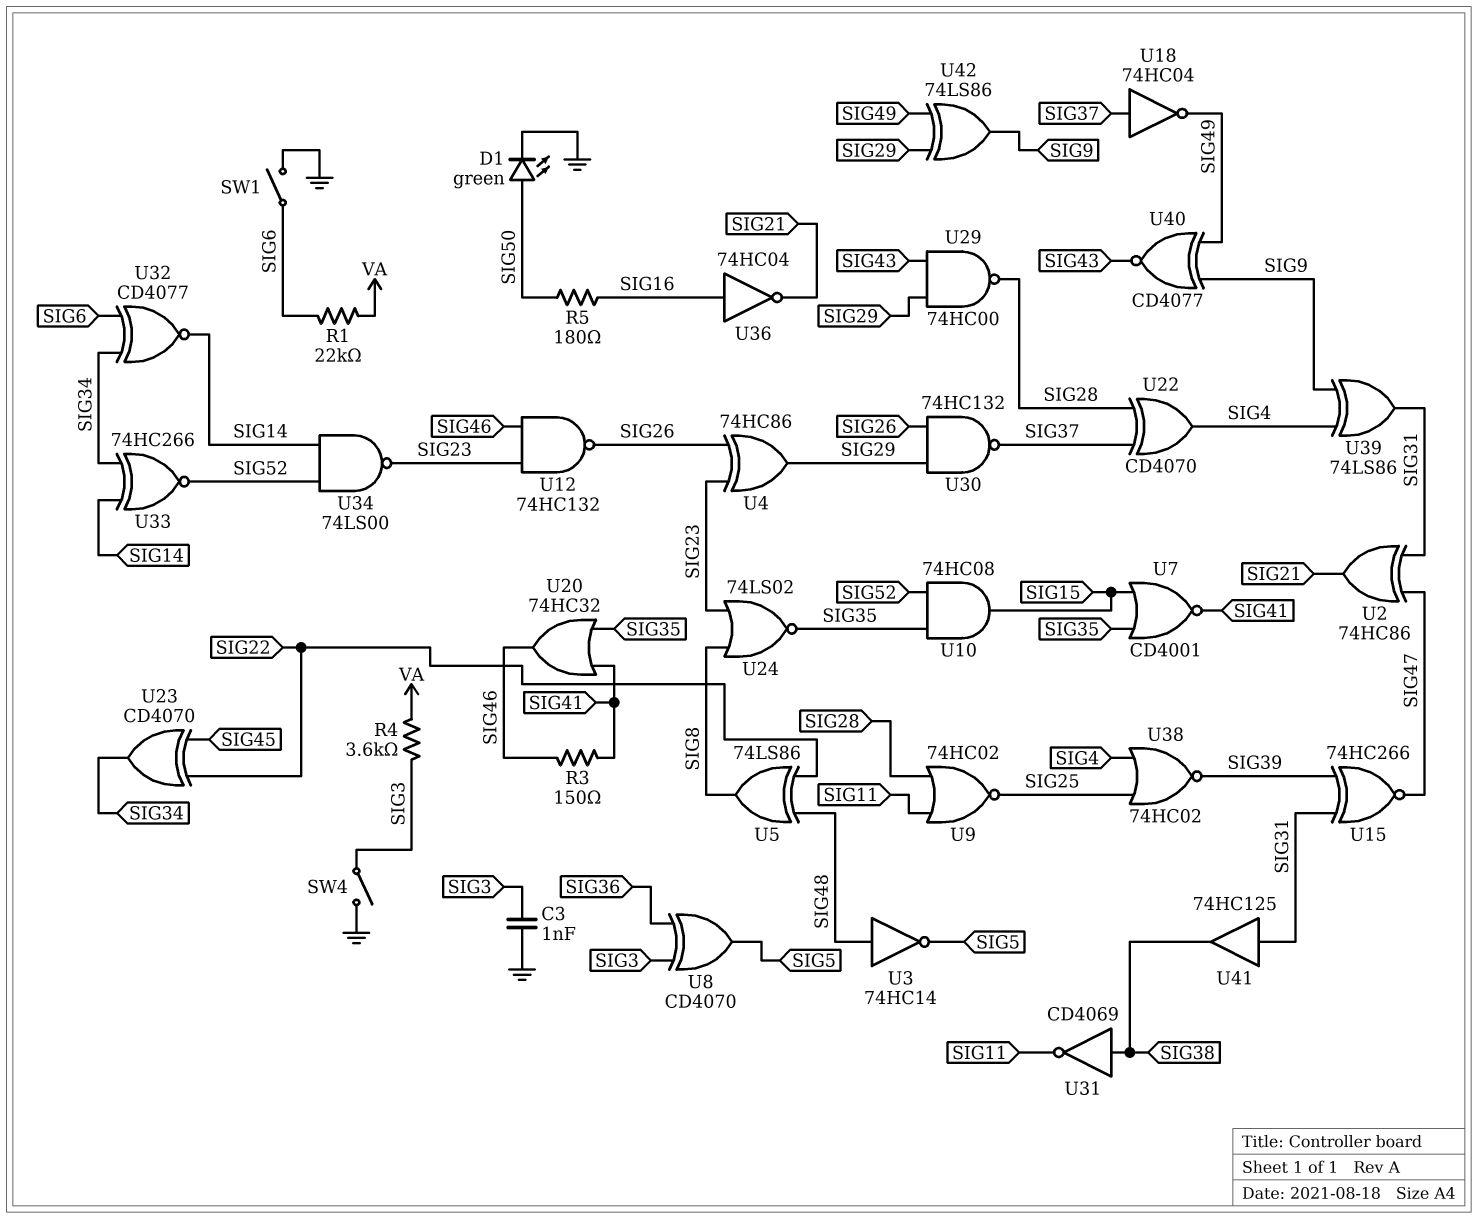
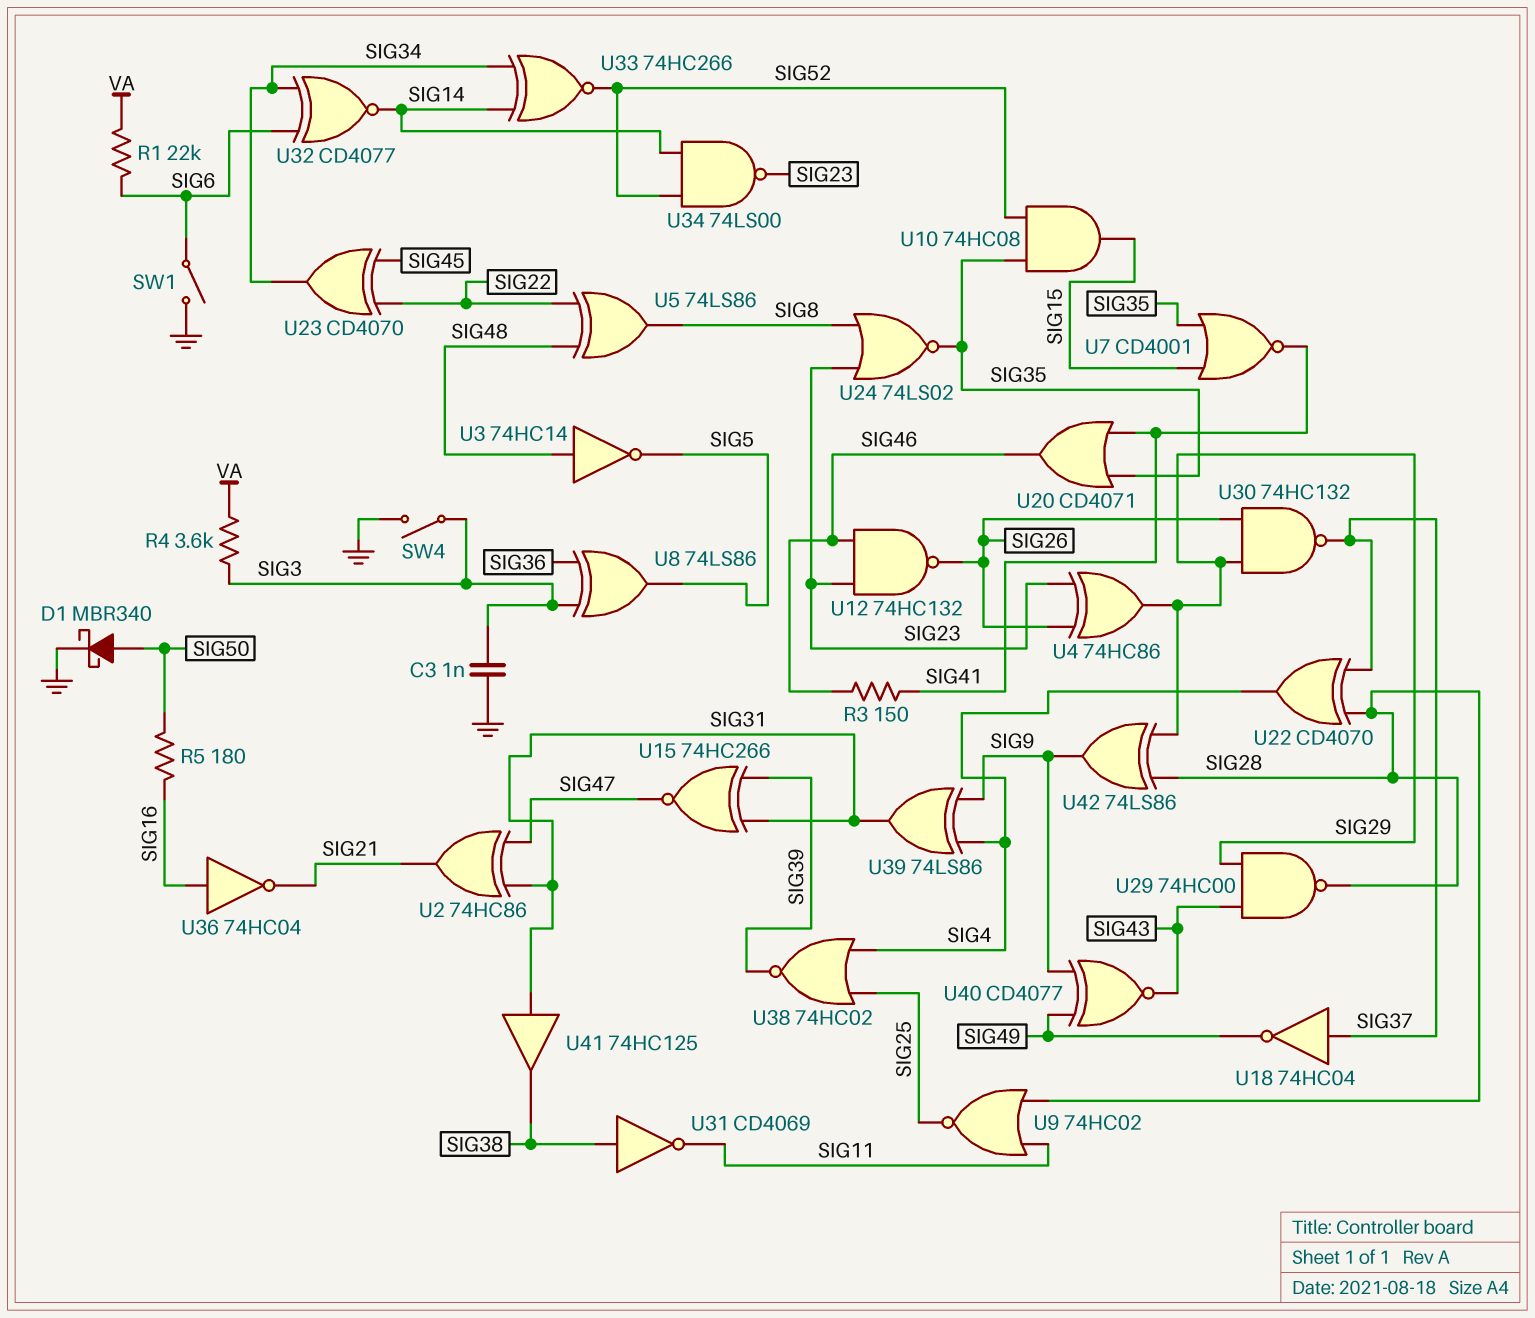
D1: LED green (A SIG50, K GND) -> schottky MBR340 (A SIG50, K GND)
U8: XOR CD4070 (in SIG3, in SIG36, out SIG5) -> XOR 74LS86 (in SIG3, in SIG36, out SIG5)
U20: OR 74HC32 (in SIG35, in SIG41, out SIG46) -> OR CD4071 (in SIG35, in SIG41, out SIG46)
U42: XOR 74LS86 (in SIG29, in SIG49, out SIG9) -> XOR 74LS86 (in SIG28, in SIG29, out SIG9)

